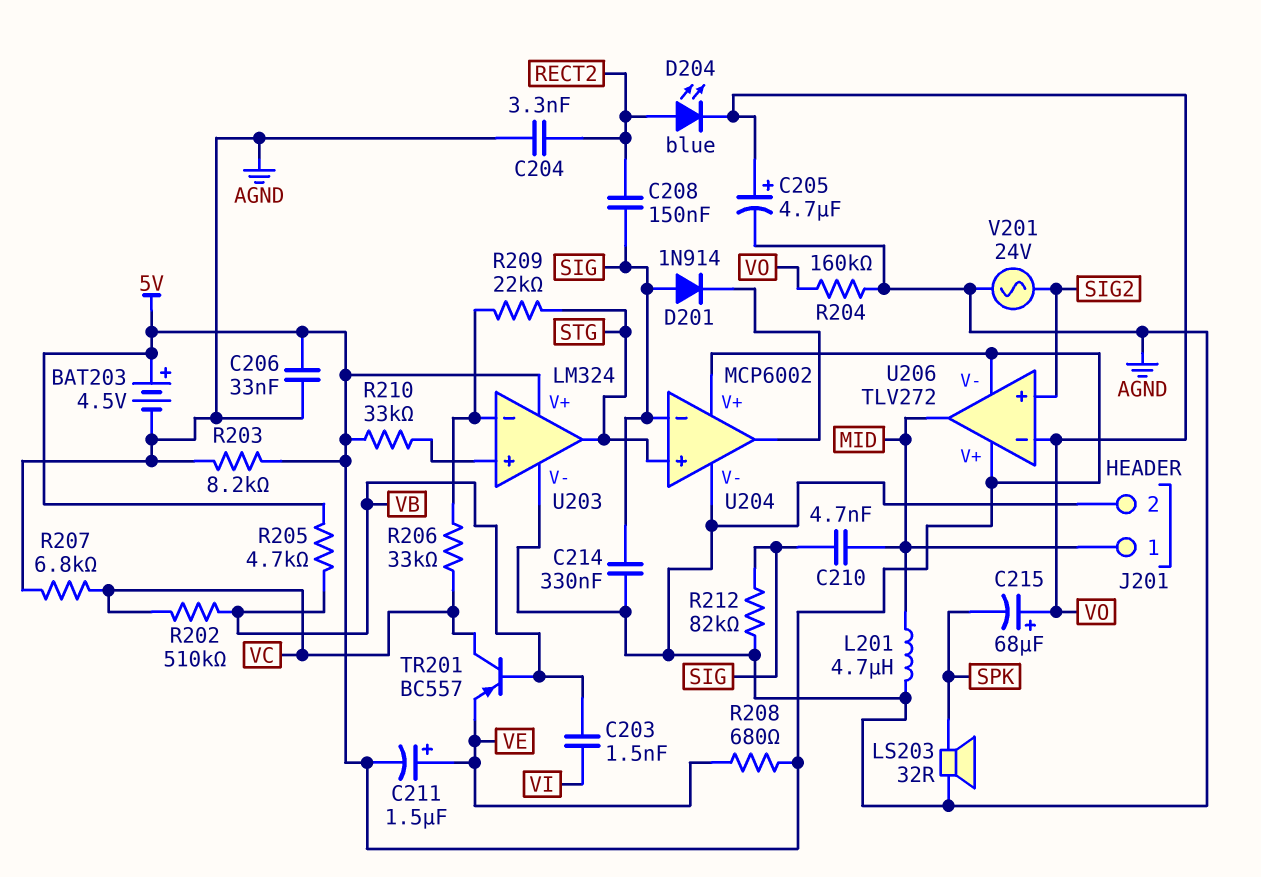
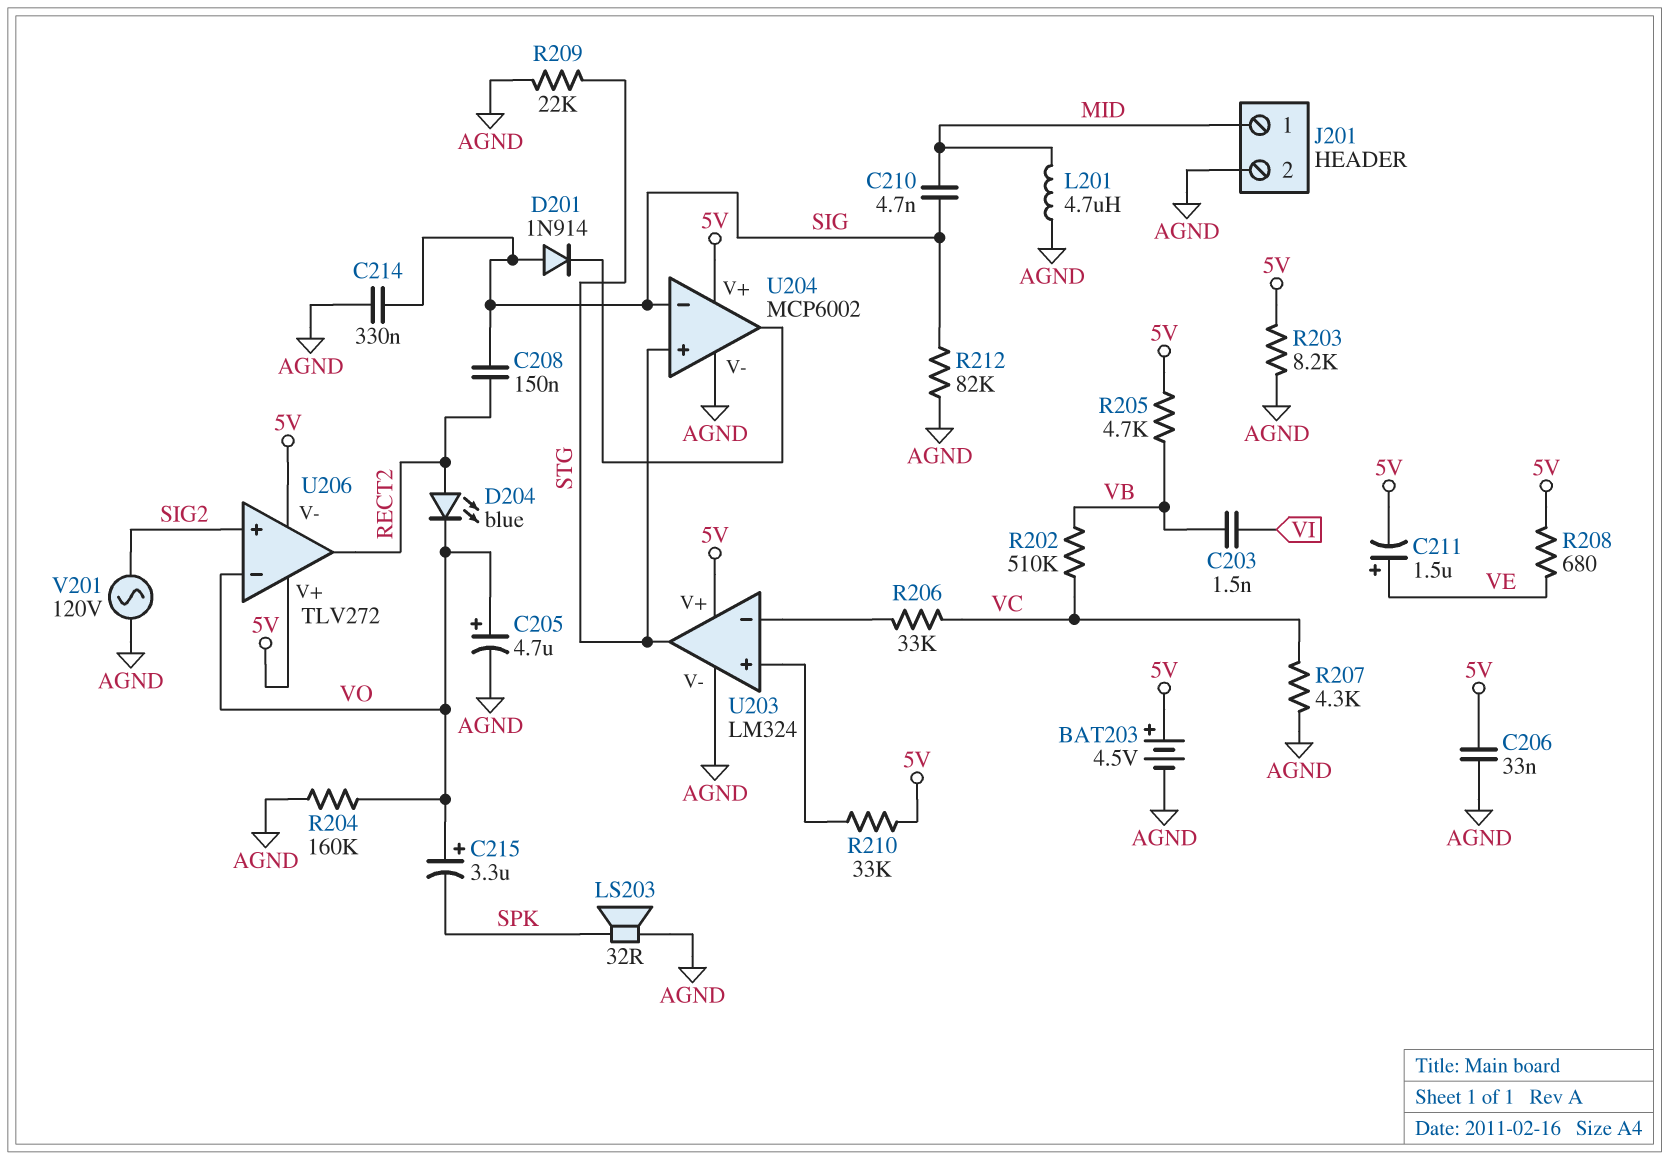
C204: 3.3nF (AGND, RECT2) -> none
C215: 68uF (plus VO, minus SPK) -> 3.3uF (plus VO, minus SPK)
R207: 6.8k (AGND, VC) -> 4.3k (AGND, VC)
R209: 22k (STG, U203/in-) -> 22k (AGND, STG)
TR201: PNP BC557 (B VB, C VC, E VE) -> none
U206 pin out: MID -> RECT2
V201: AC 24V (AGND, SIG2) -> AC 120V (AGND, SIG2)

